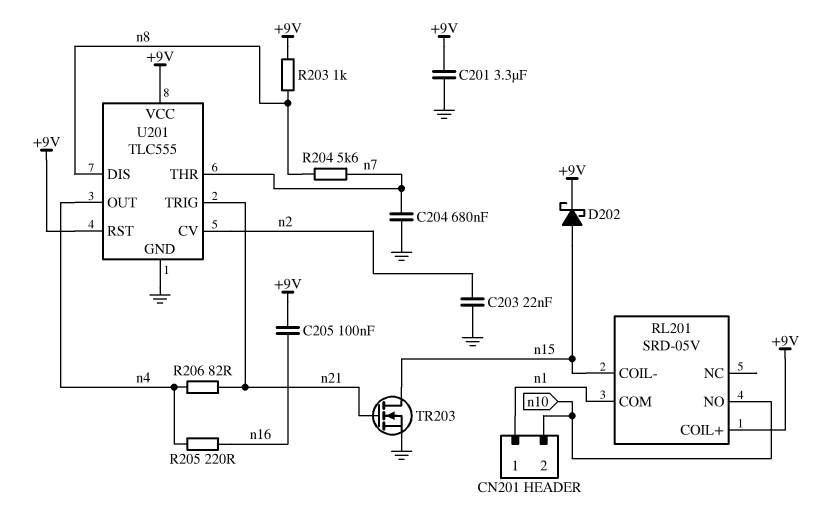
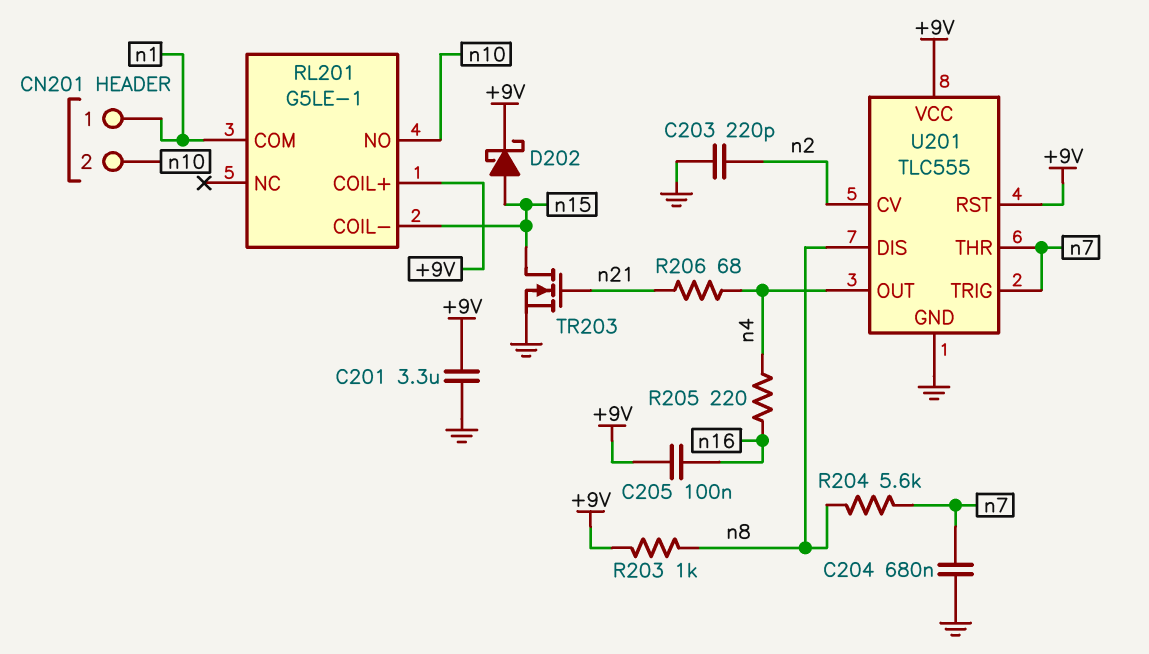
C203: 22nF (GND, n2) -> 220pF (GND, n2)
R206: 82 (n4, n21) -> 68 (n4, n21)
RL201: SRD-05V -> G5LE-1
U201 pin TRIG: n21 -> n7

